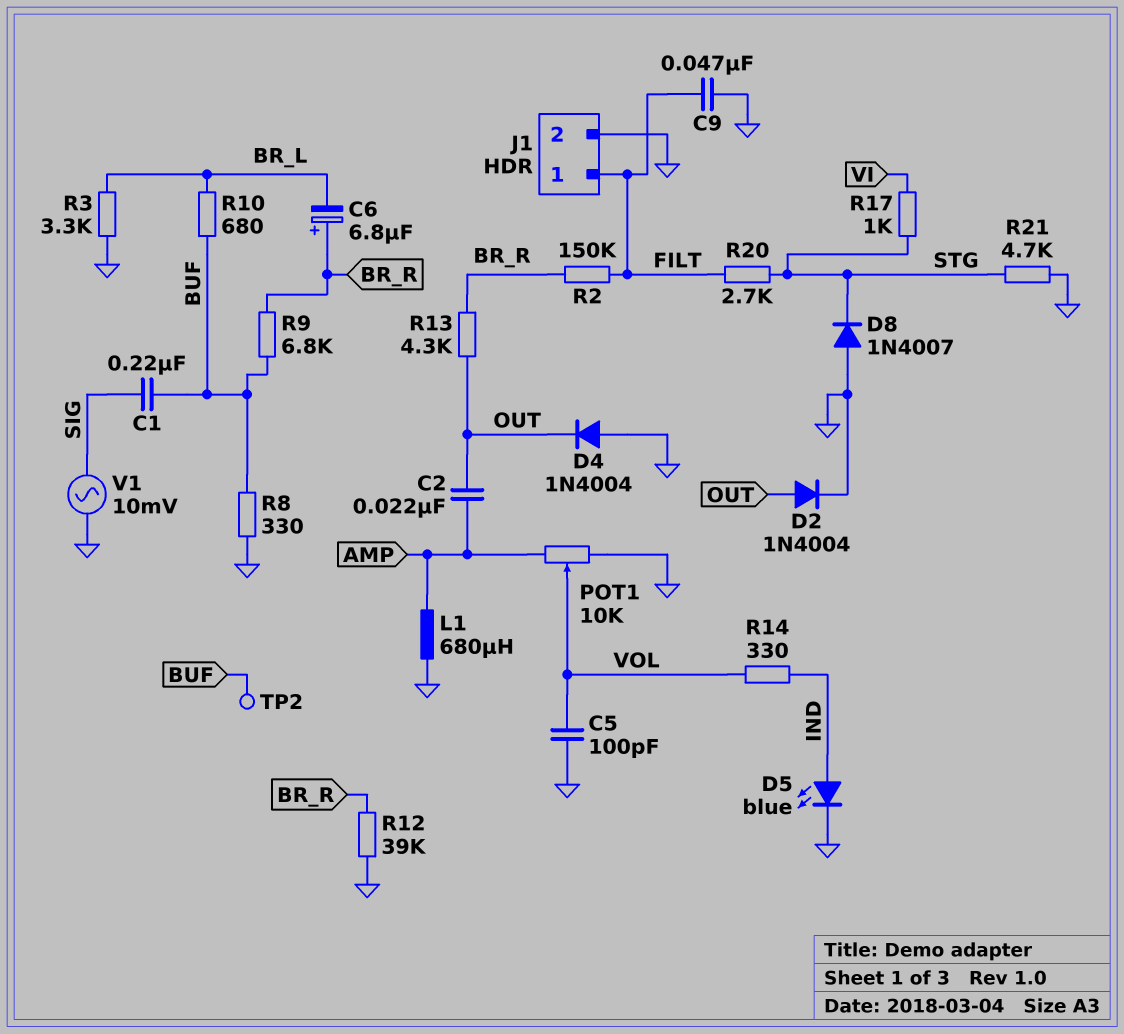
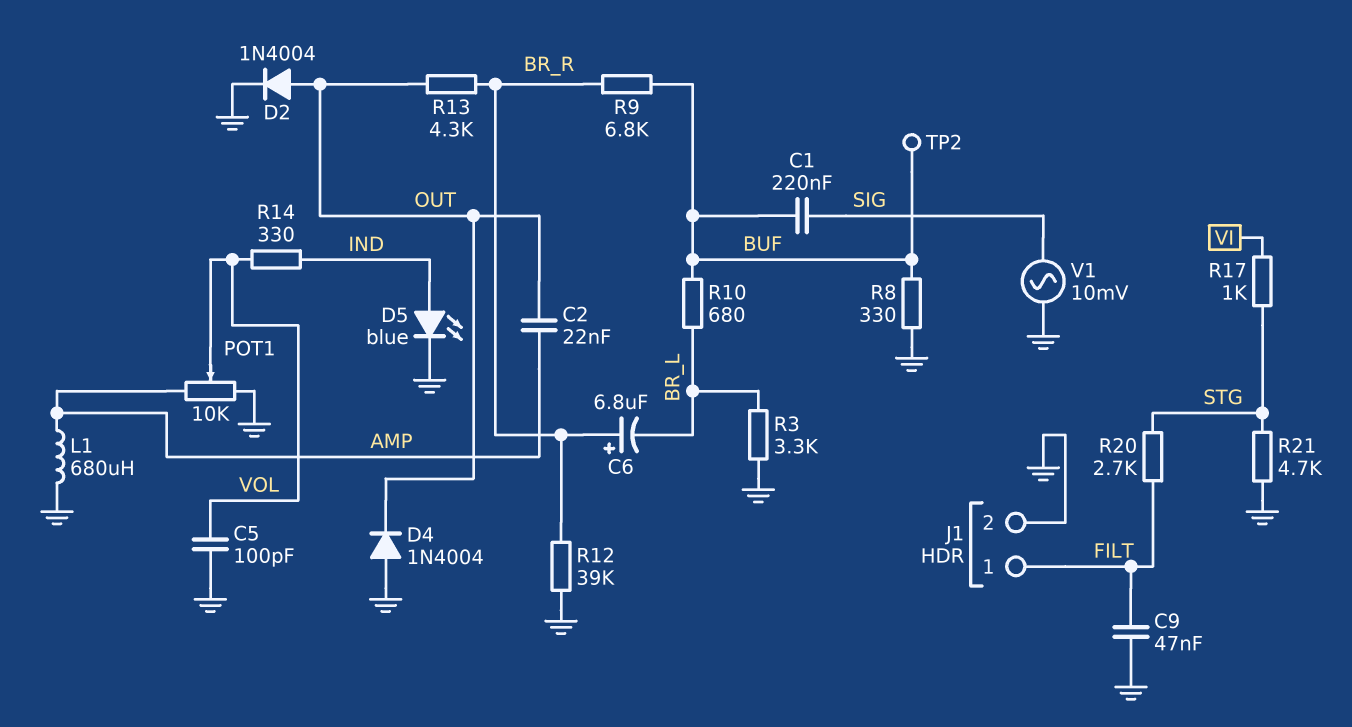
D8: diode 1N4007 (A GND, K STG) -> none
R2: 150k (BR_R, FILT) -> none

